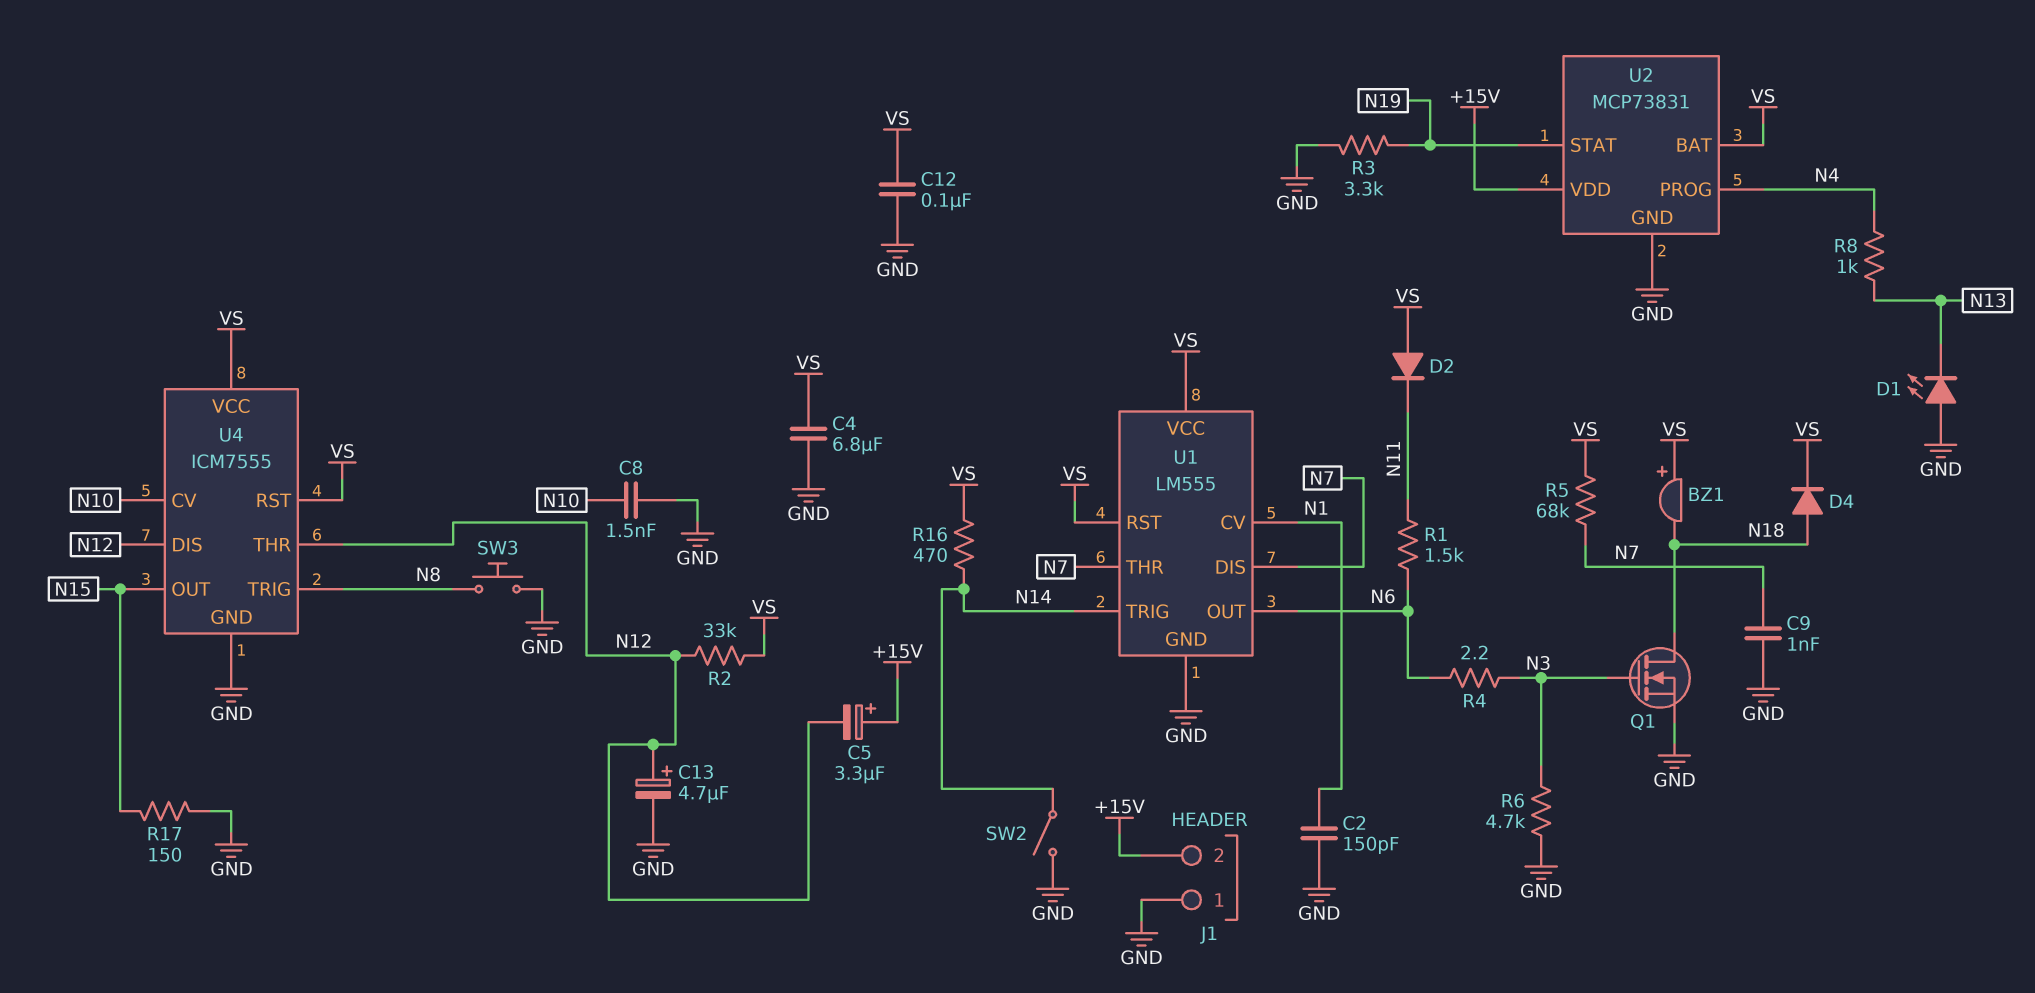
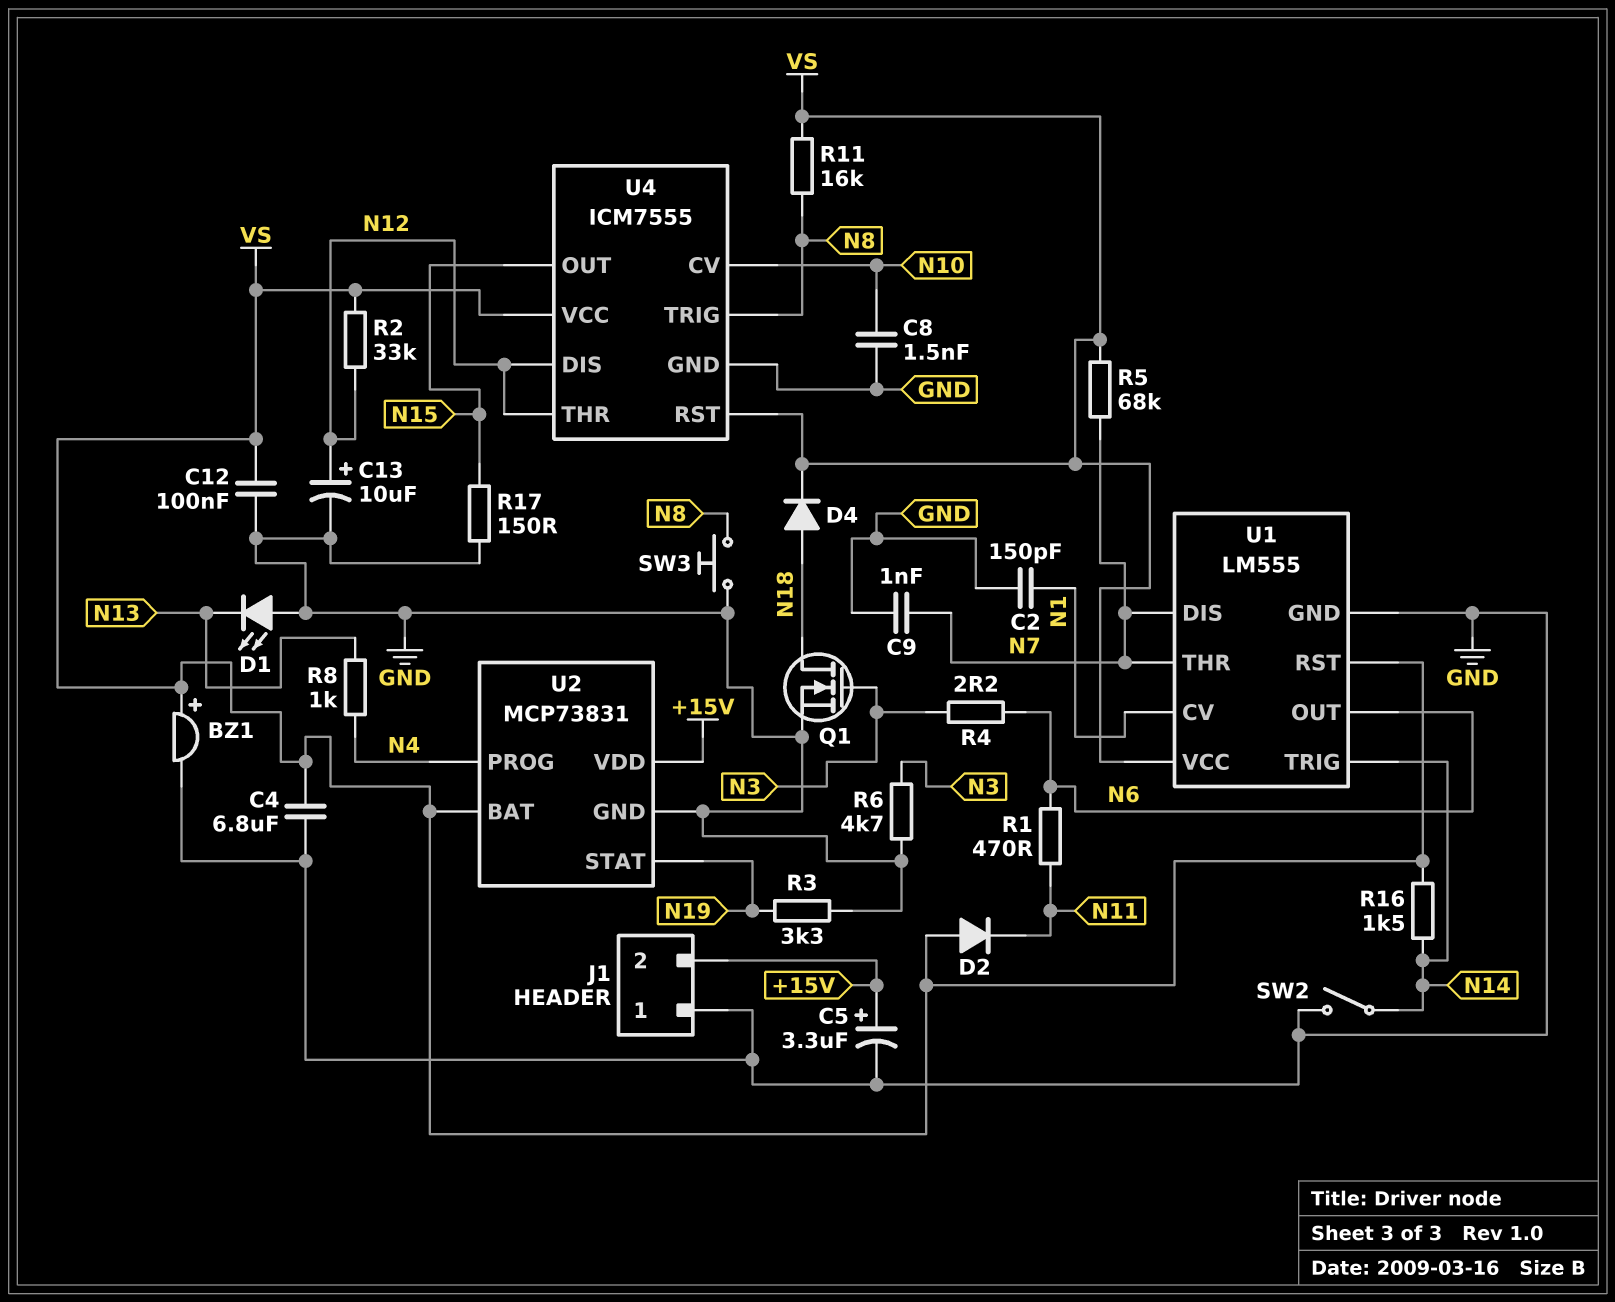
BZ1: buzzer (plus VS, minus N18) -> buzzer (plus VS, minus GND)
C5: 3.3uF (plus +15V, minus N12) -> 3.3uF (plus +15V, minus GND)
C13: 4.7uF (plus N12, minus GND) -> 10uF (plus N12, minus GND)
R1: 1.5k (N6, N11) -> 470 (N6, N11)
R11: none -> 16k (N8, VS)
R16: 470 (N14, VS) -> 1.5k (N14, VS)

